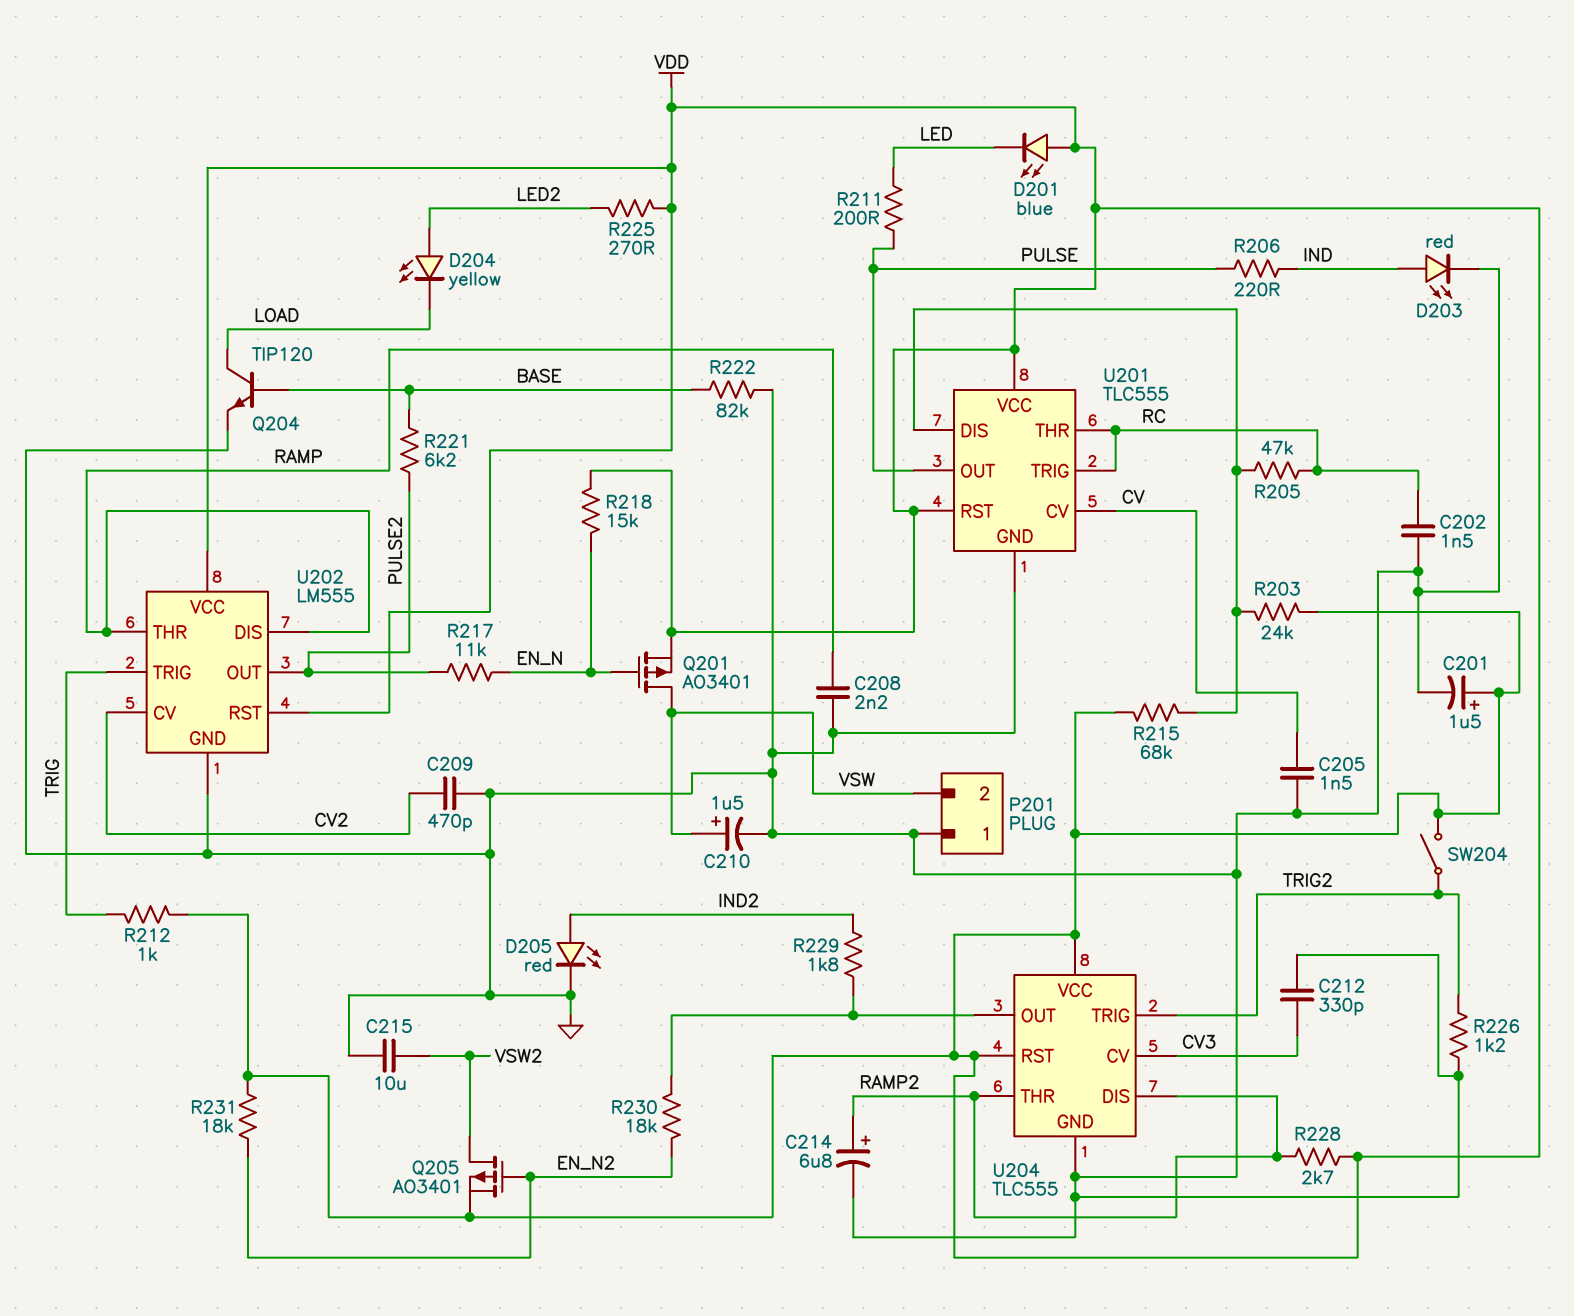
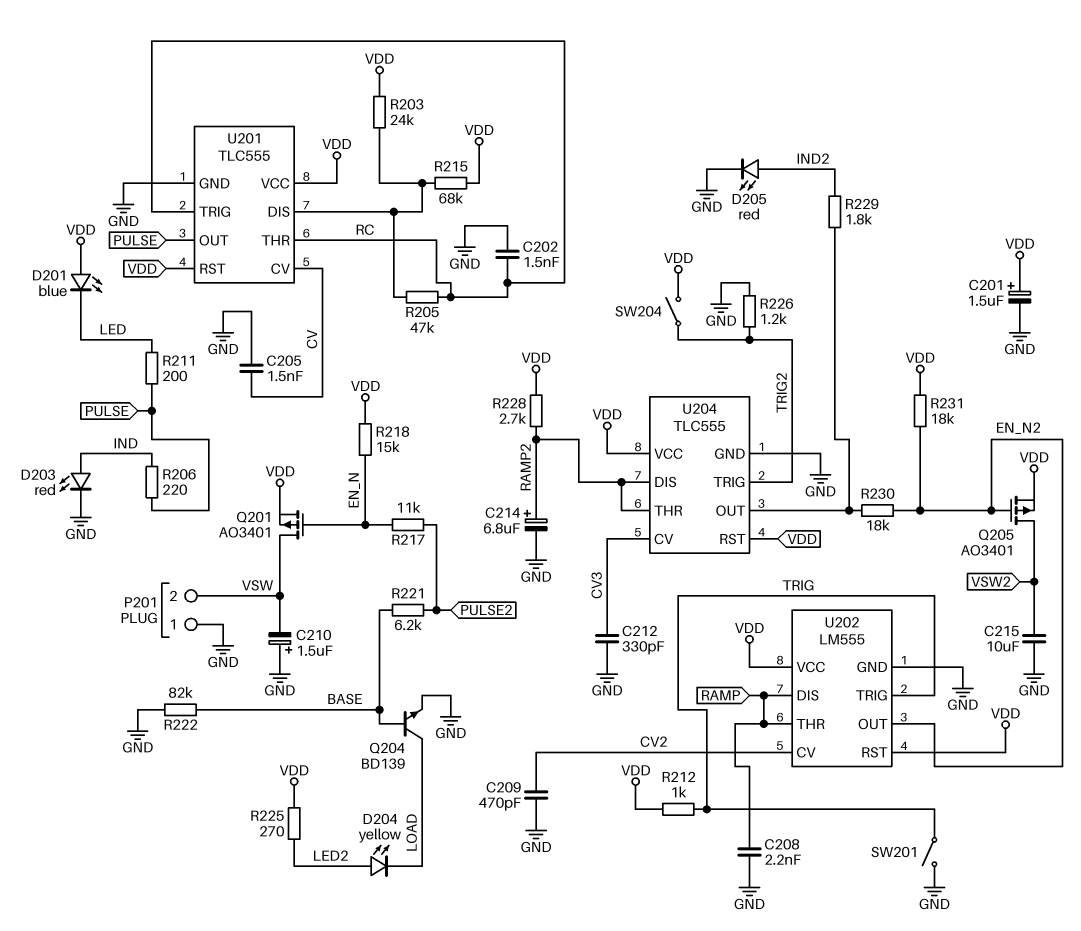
C210: 1.5uF (plus VSW, minus GND) -> 1.5uF (plus GND, minus VSW)
Q204: NPN TIP120 (B BASE, C LOAD, E GND) -> NPN BD139 (B BASE, C LOAD, E GND)
SW201: none -> switch (GND, TRIG)
U202 pin OUT: PULSE2 -> EN_N2

